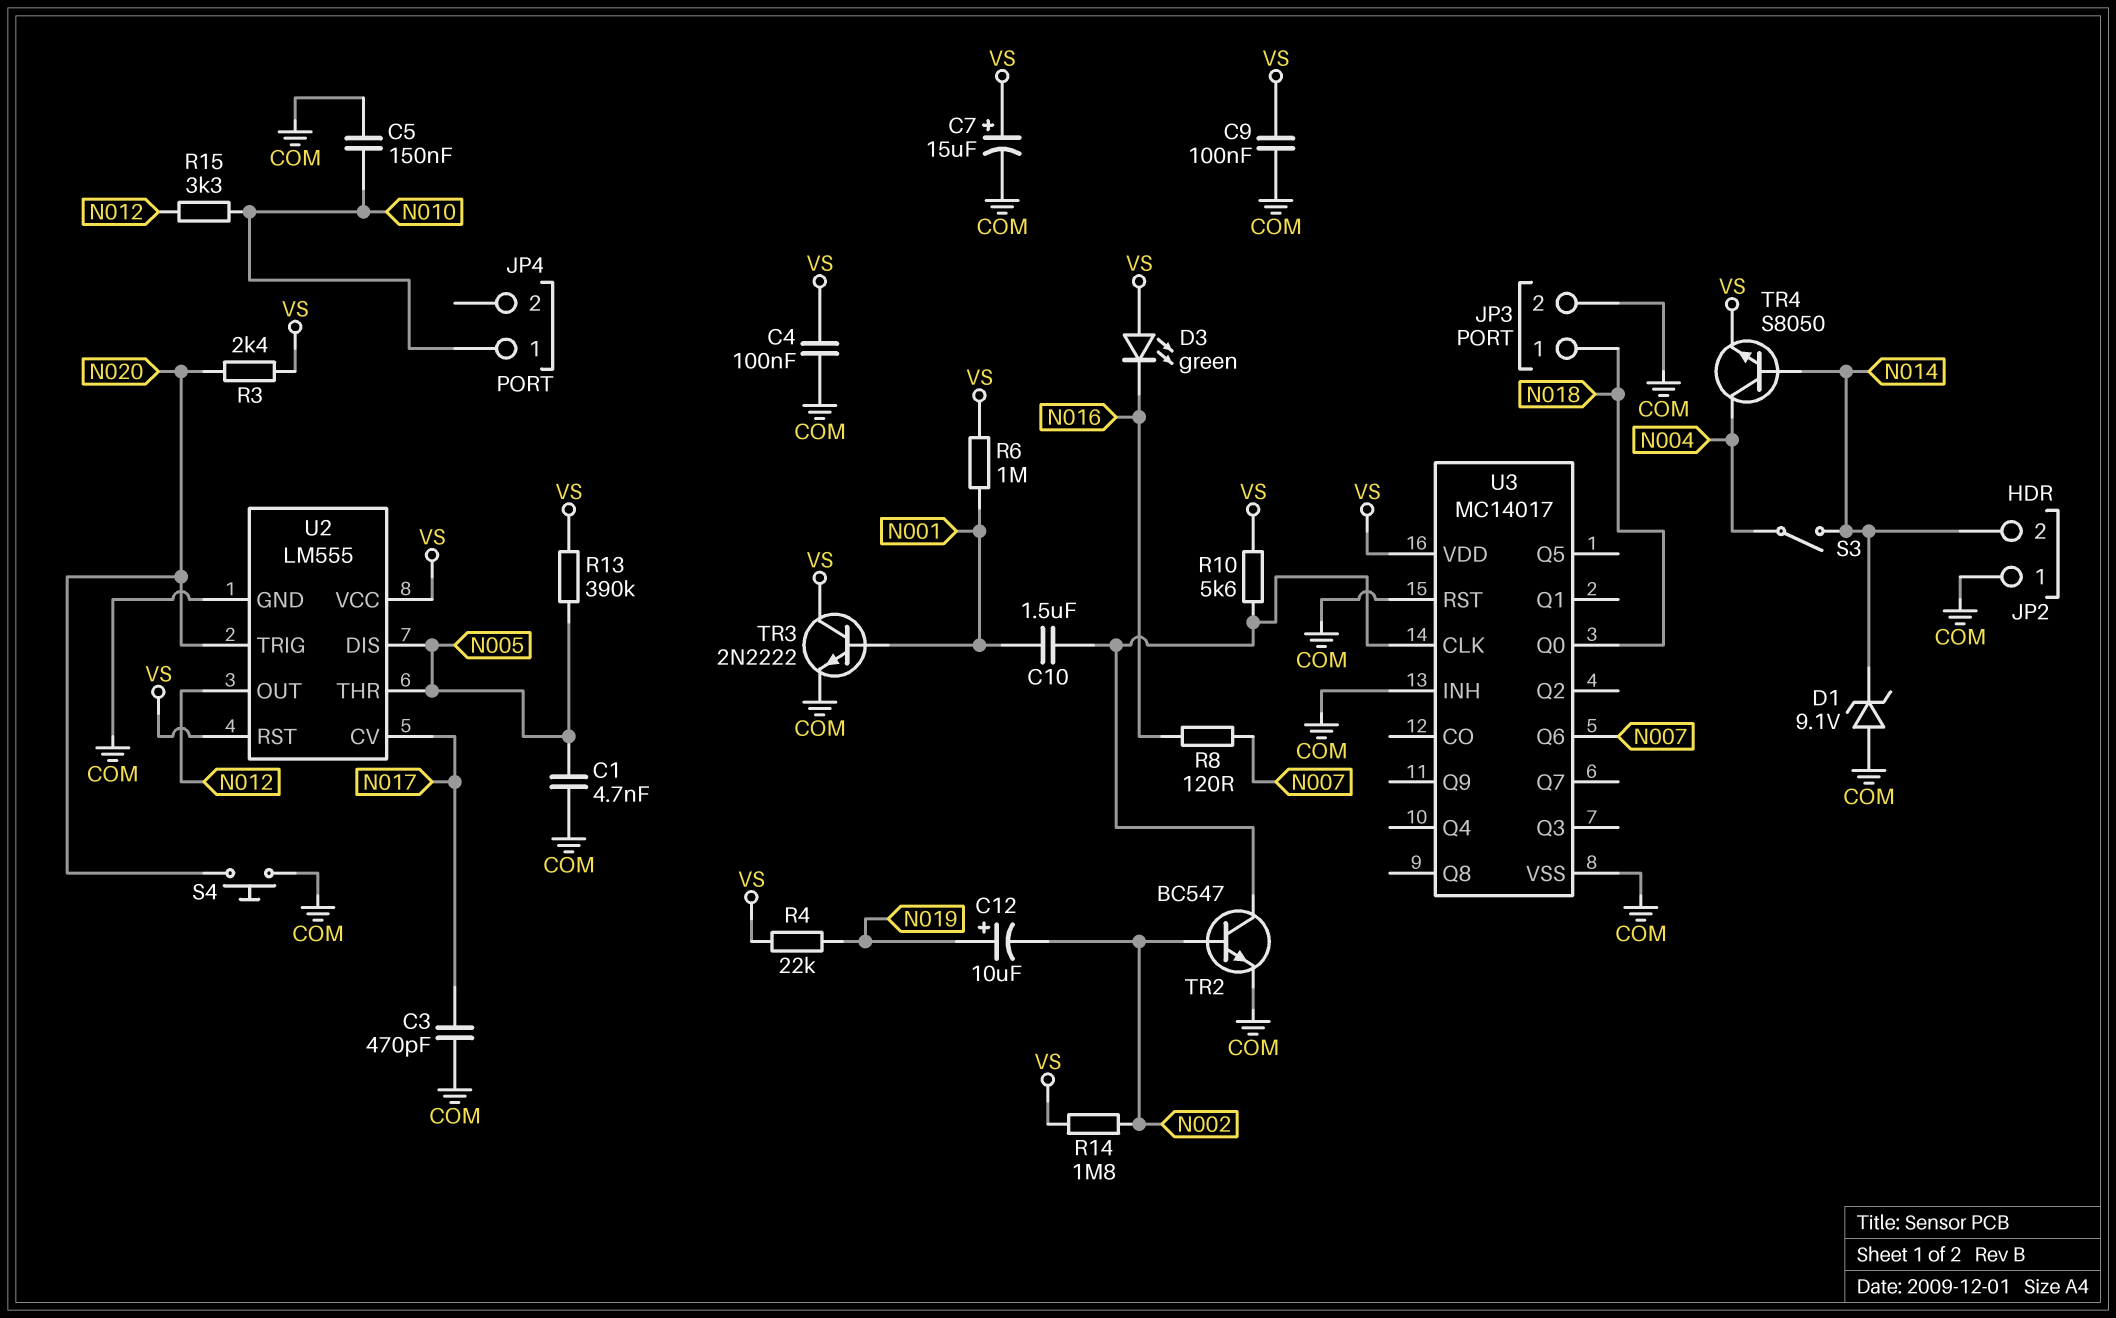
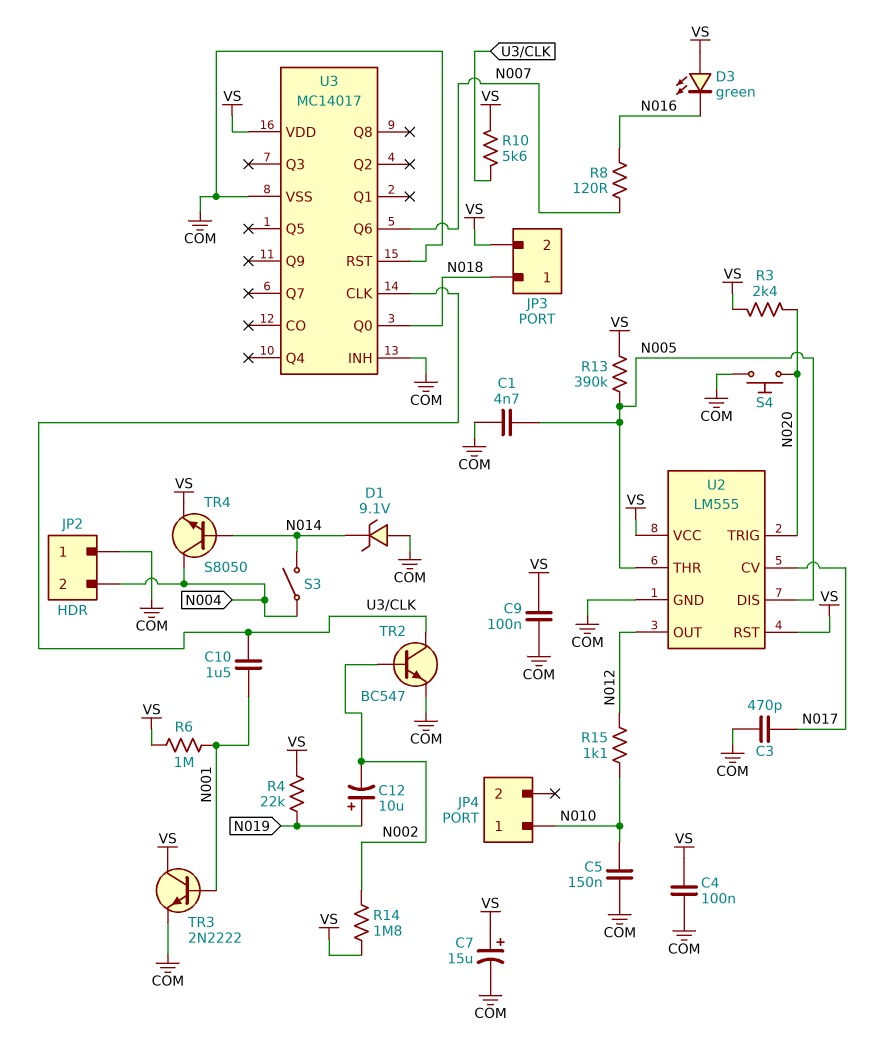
JP2 pin 2: N014 -> N004
JP3 pin 2: COM -> VS
R15: 3.3k (N010, N012) -> 1.1k (N010, N012)

